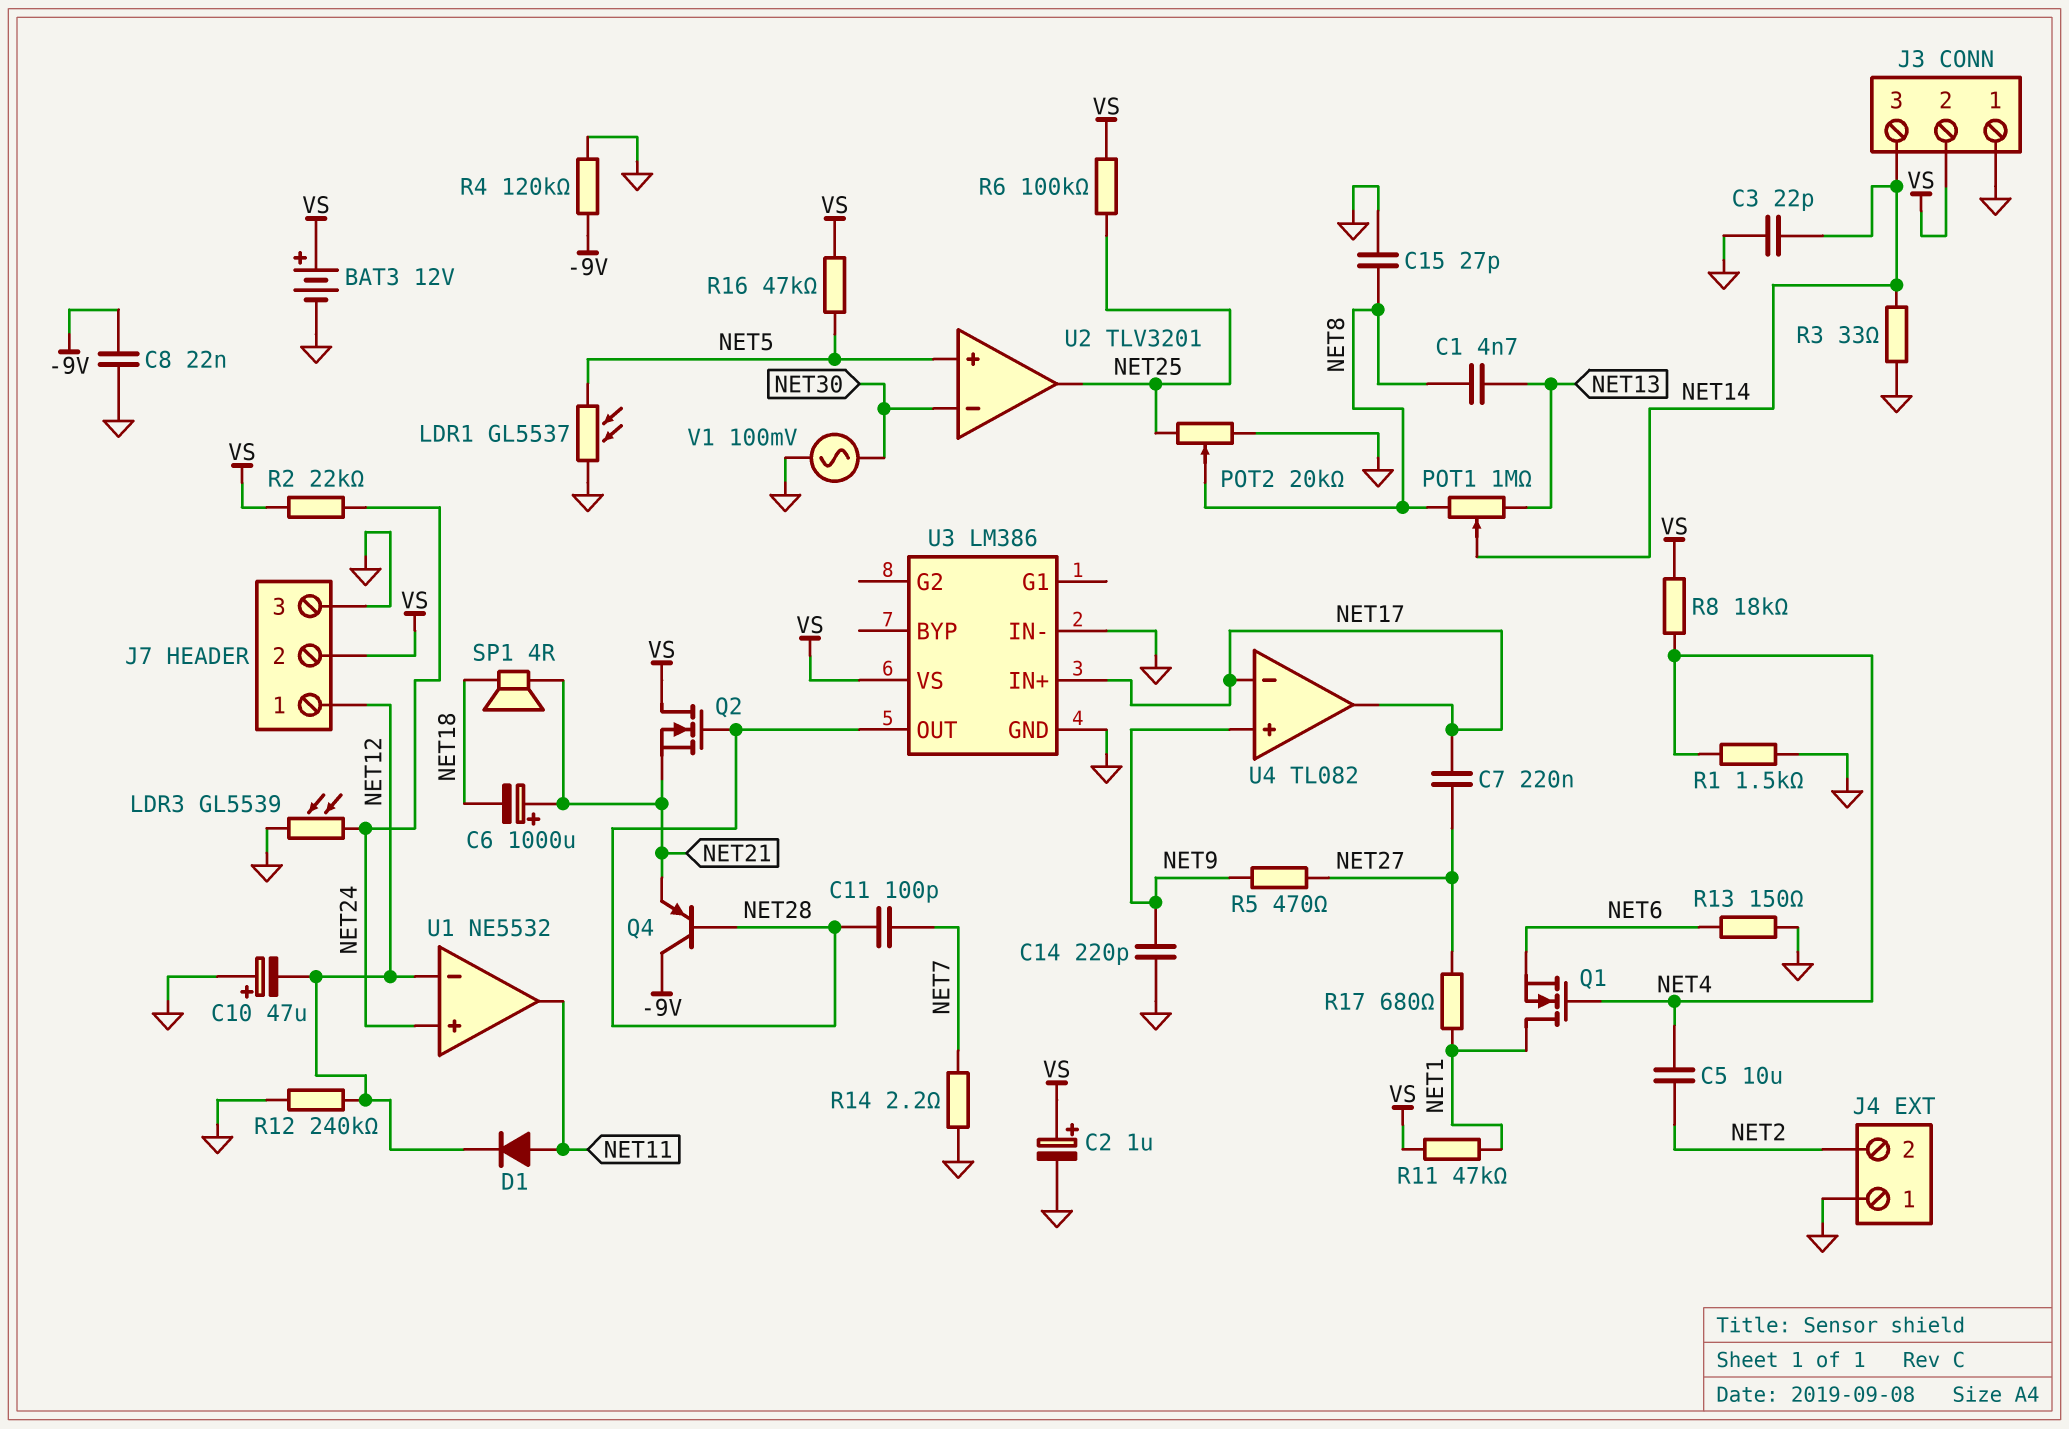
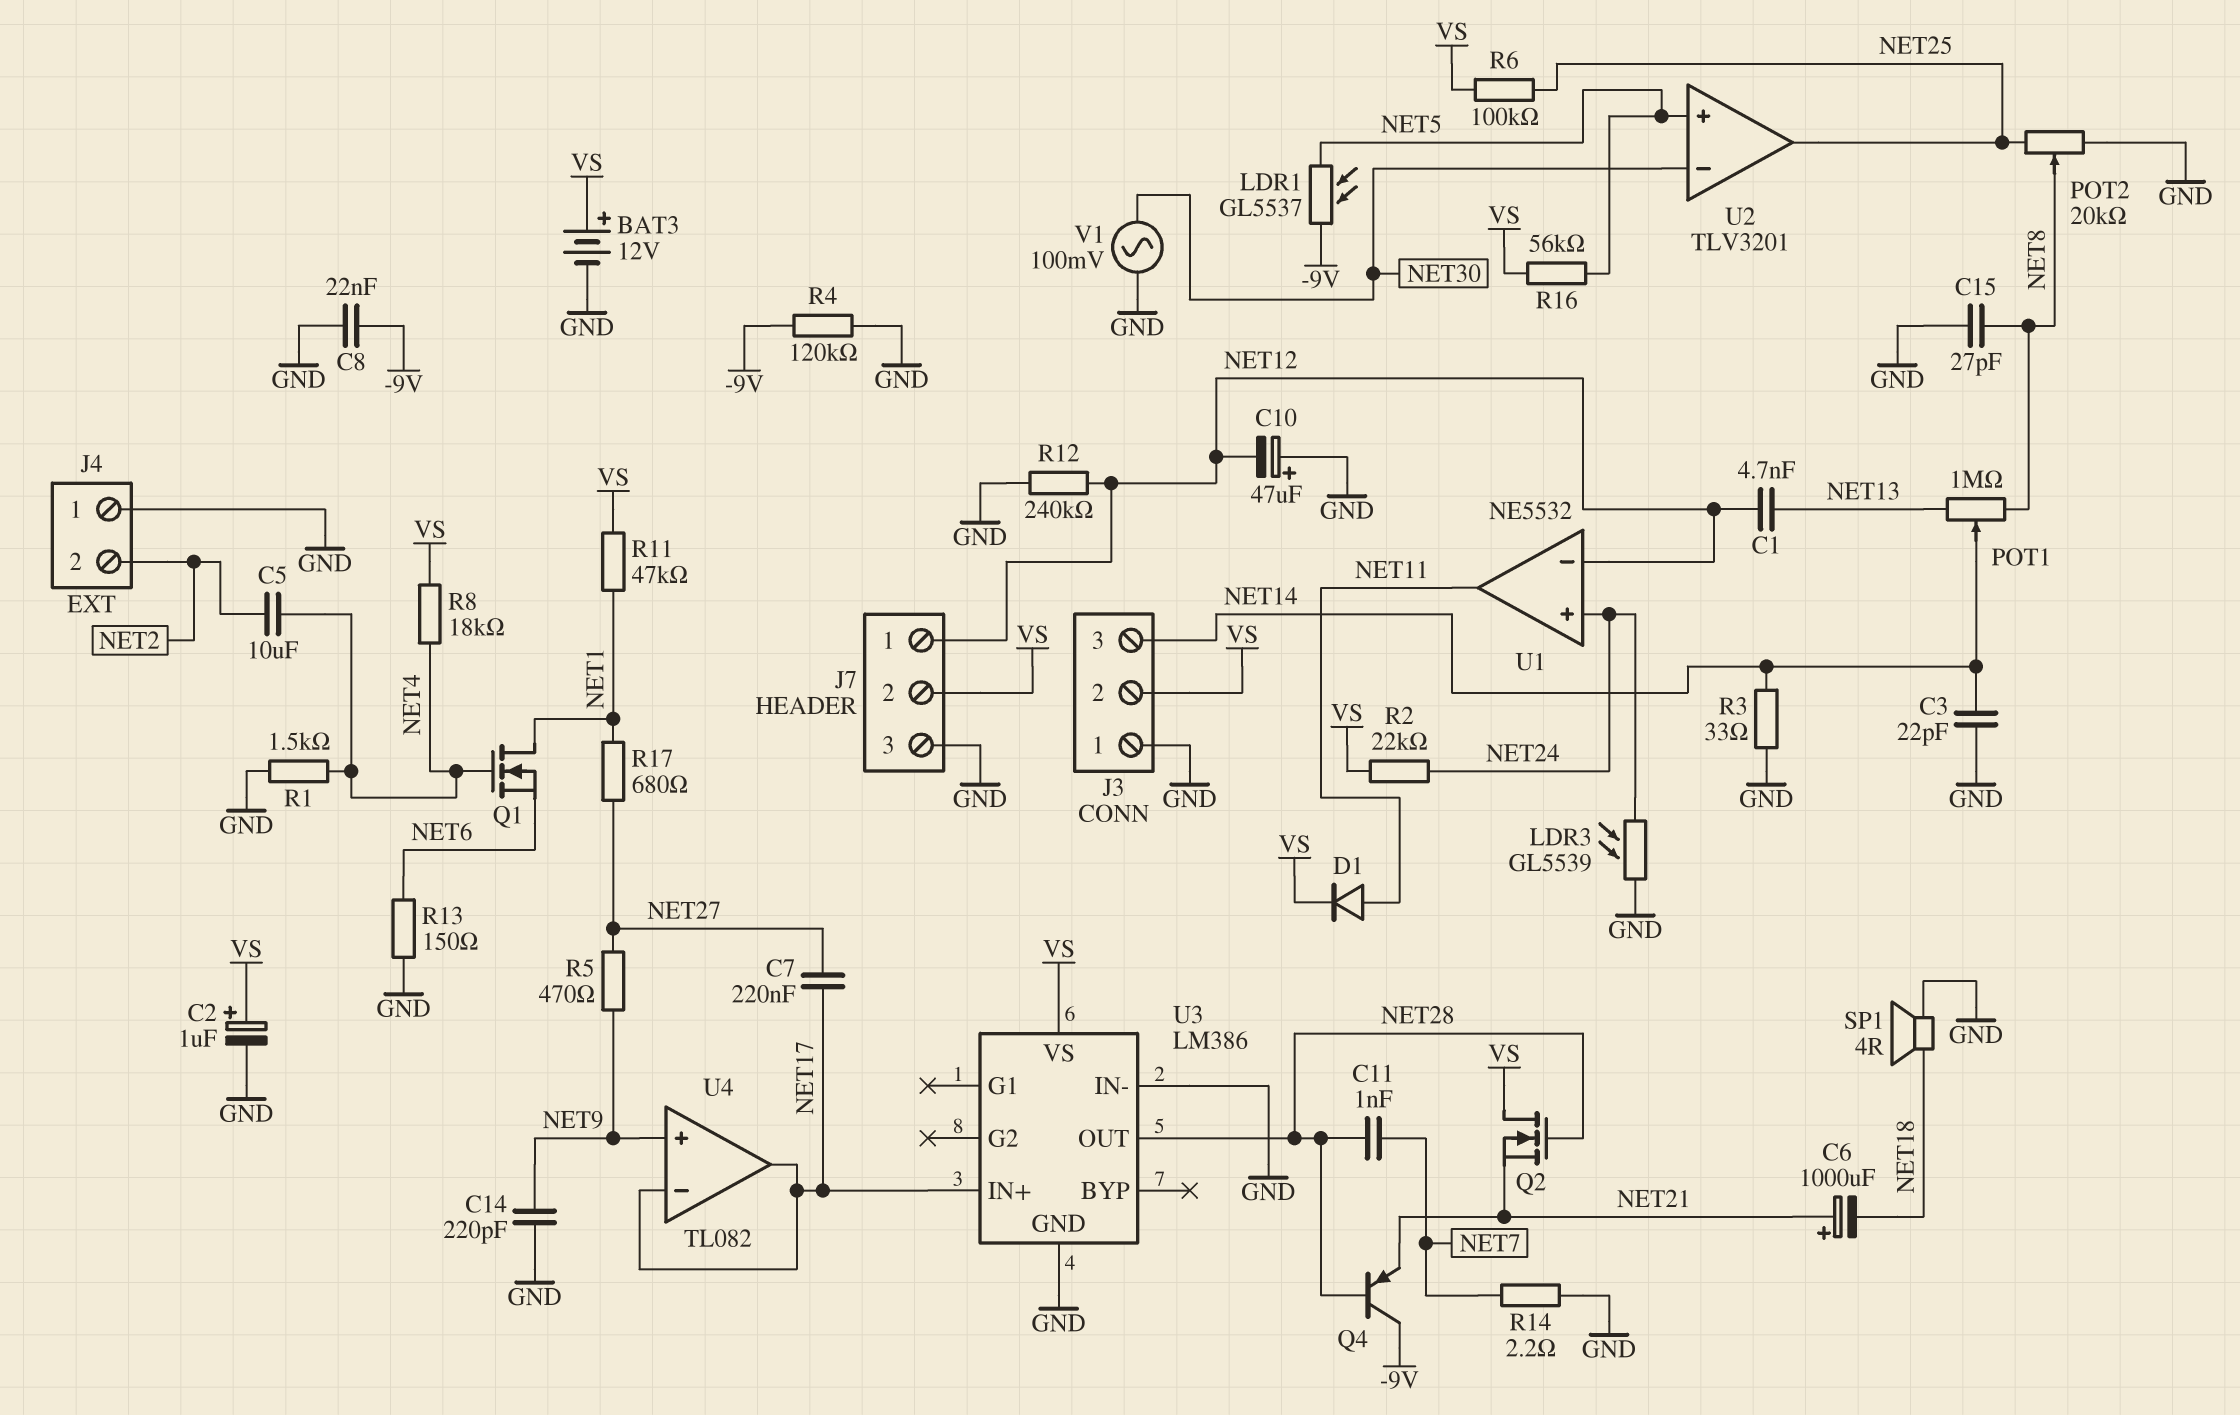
C1: 4.7nF (NET8, NET13) -> 4.7nF (NET12, NET13)
C11: 100pF (NET7, NET28) -> 1nF (NET7, NET28)
D1: diode (A NET11, K NET12) -> diode (A NET11, K VS)
LDR1: GL5537 (GND, NET5) -> GL5537 (-9V, NET5)
R16: 47k (NET5, VS) -> 56k (NET5, VS)
SP1: speaker 4R (NET18, NET21) -> speaker 4R (GND, NET18)

